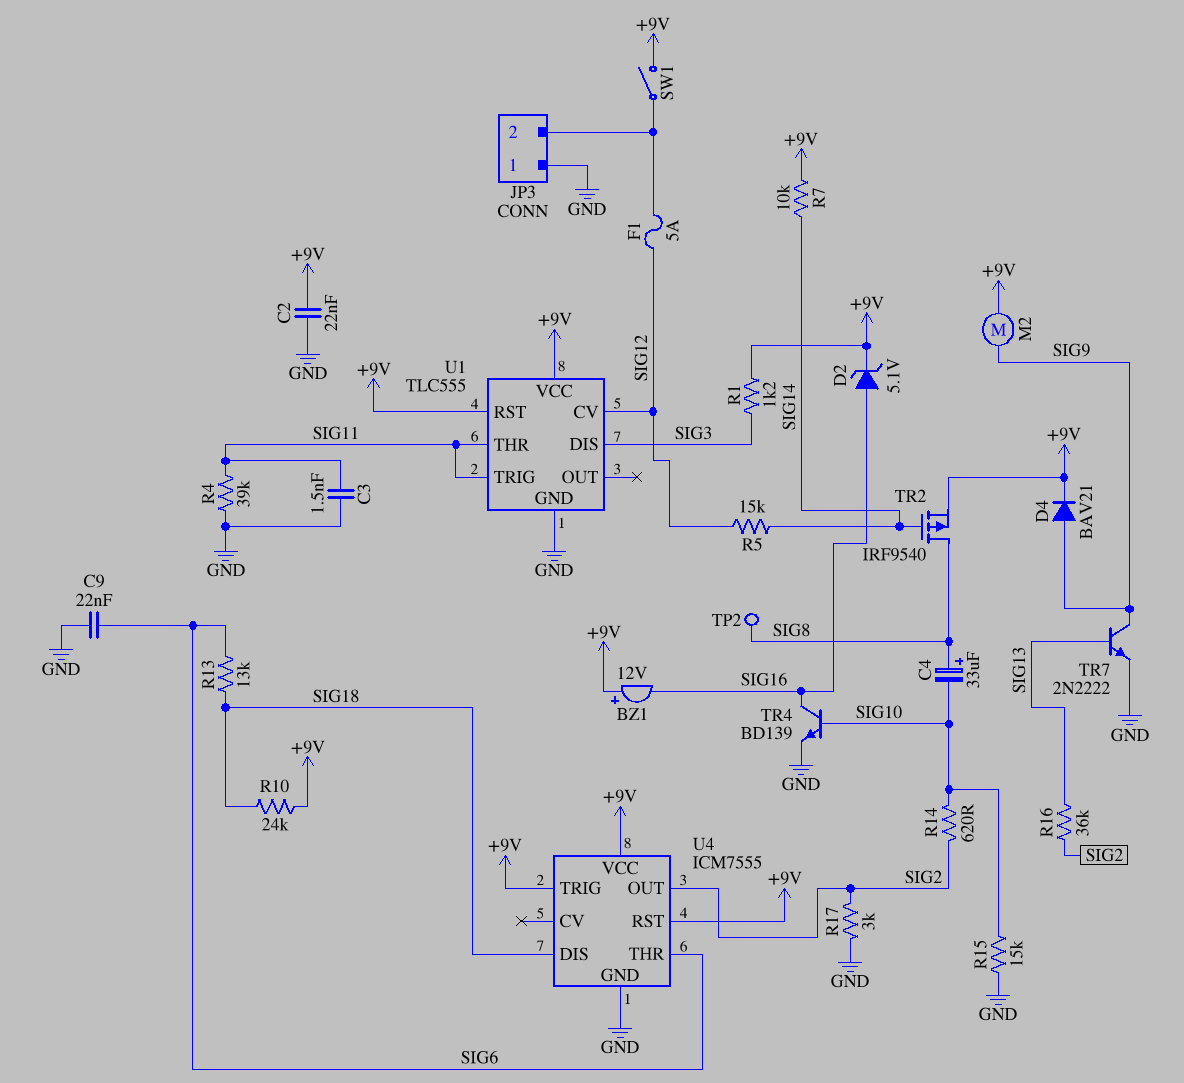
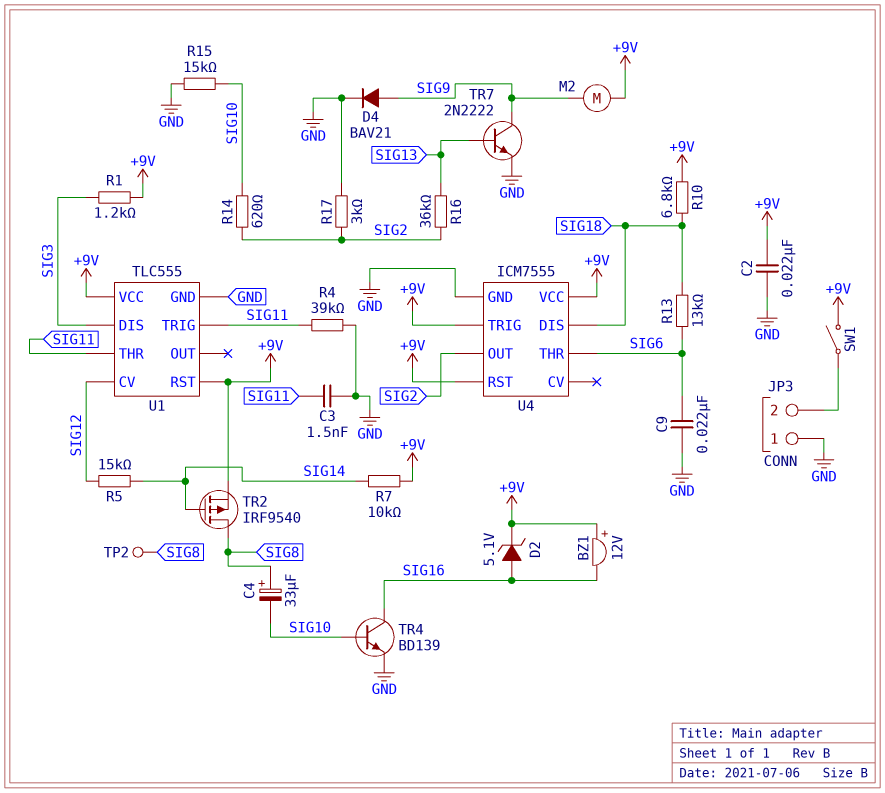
D4: diode BAV21 (A SIG9, K +9V) -> diode BAV21 (A SIG9, K GND)
F1: 5A (JP3/2, SIG12) -> none
R10: 24k (+9V, SIG18) -> 6.8k (+9V, SIG18)

